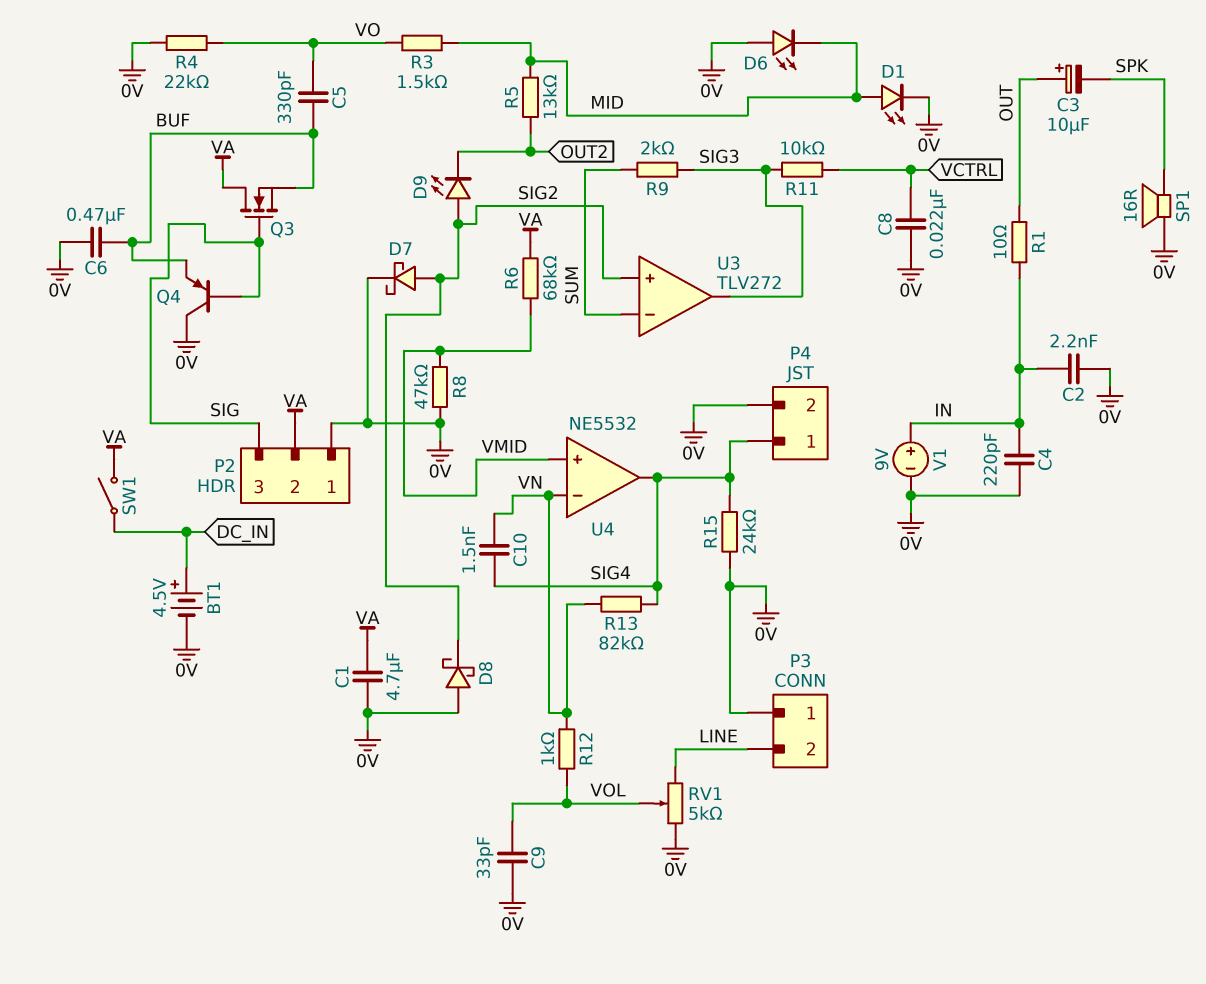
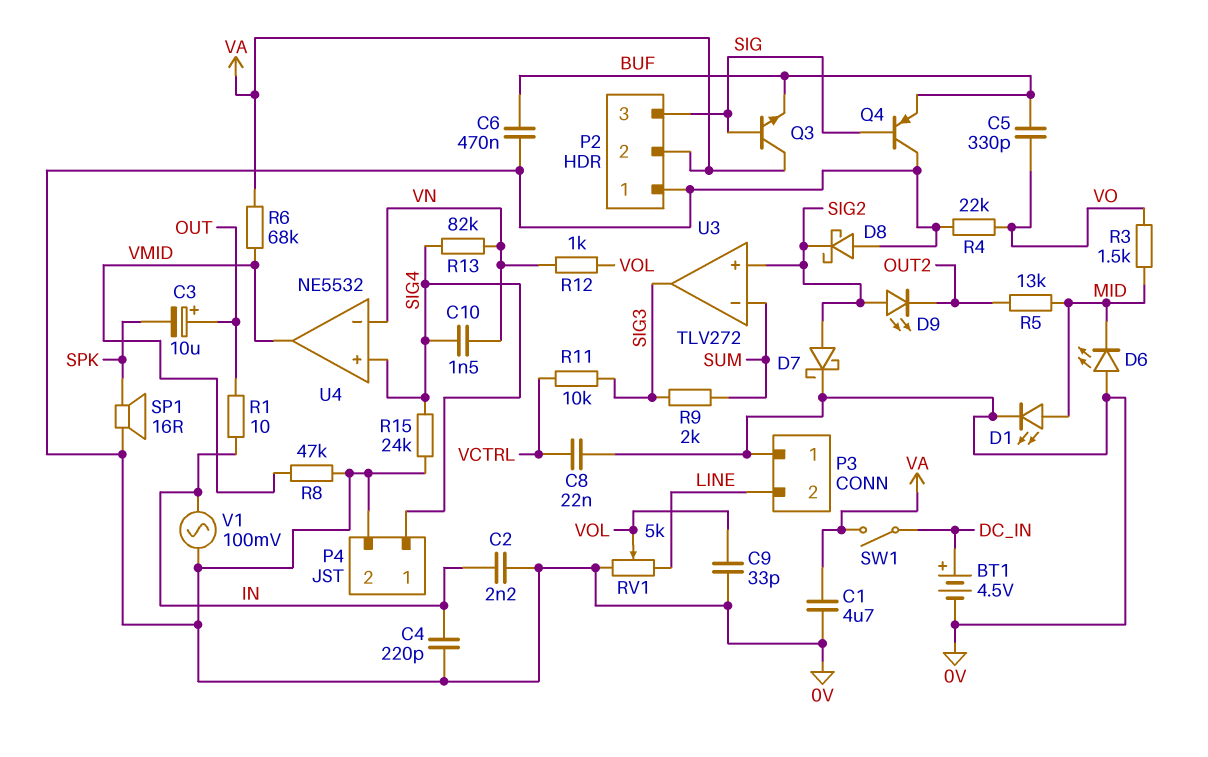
Q3: NMOS (G SIG, D VA, S BUF) -> NPN (B SIG, C VA, E BUF)
U4 pin in+: VMID -> SIG4
U4 pin out: SIG4 -> VMID
V1: 9V (plus IN, minus 0V) -> AC 100mV (0V, IN)

